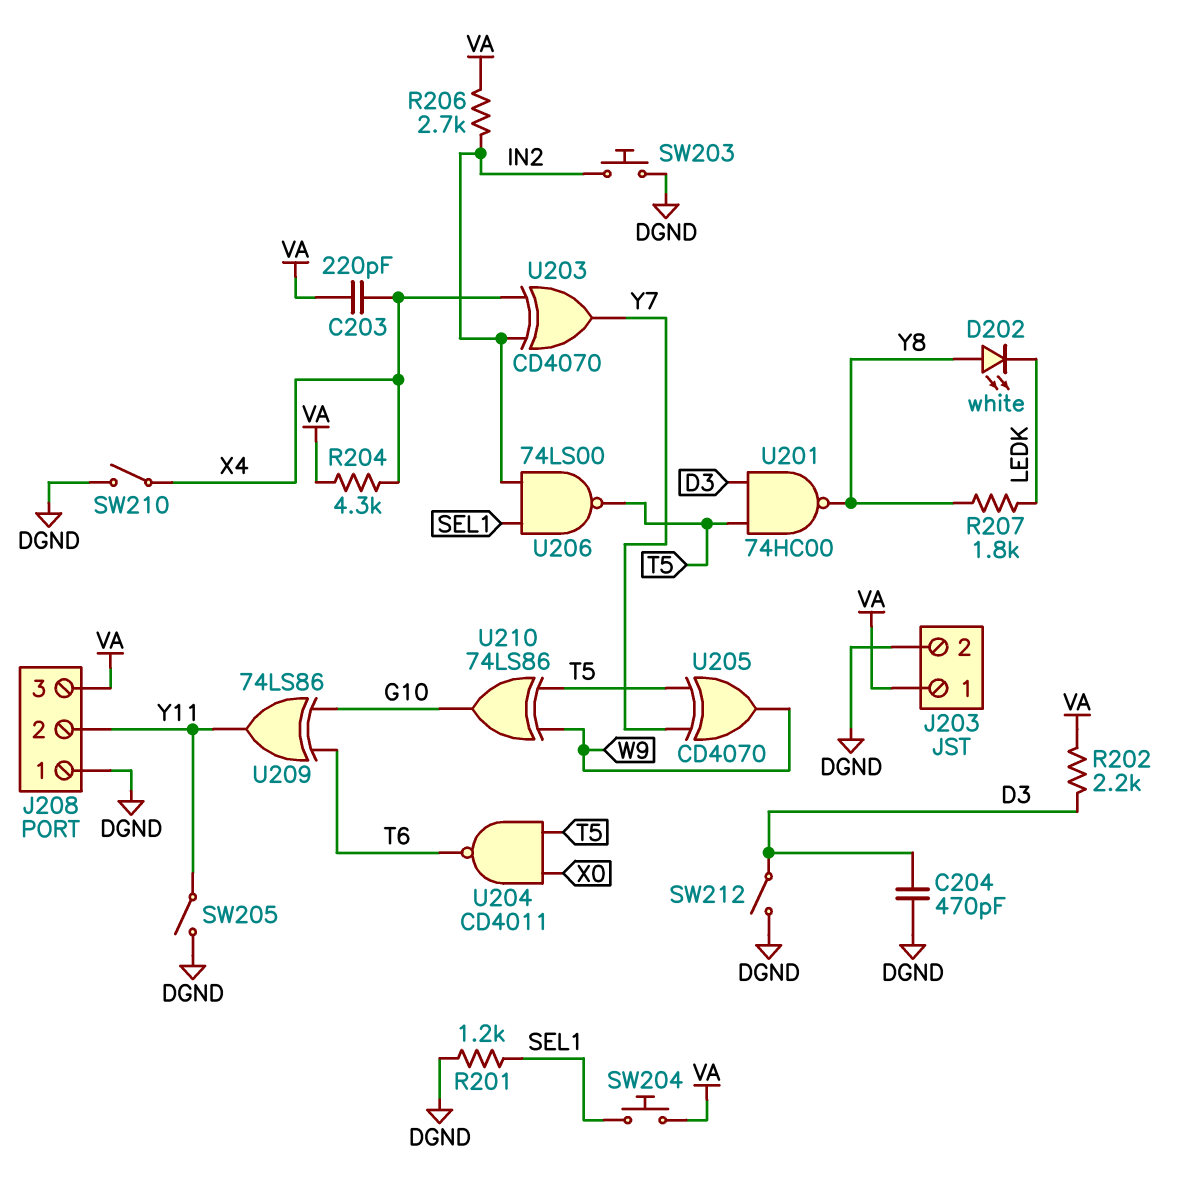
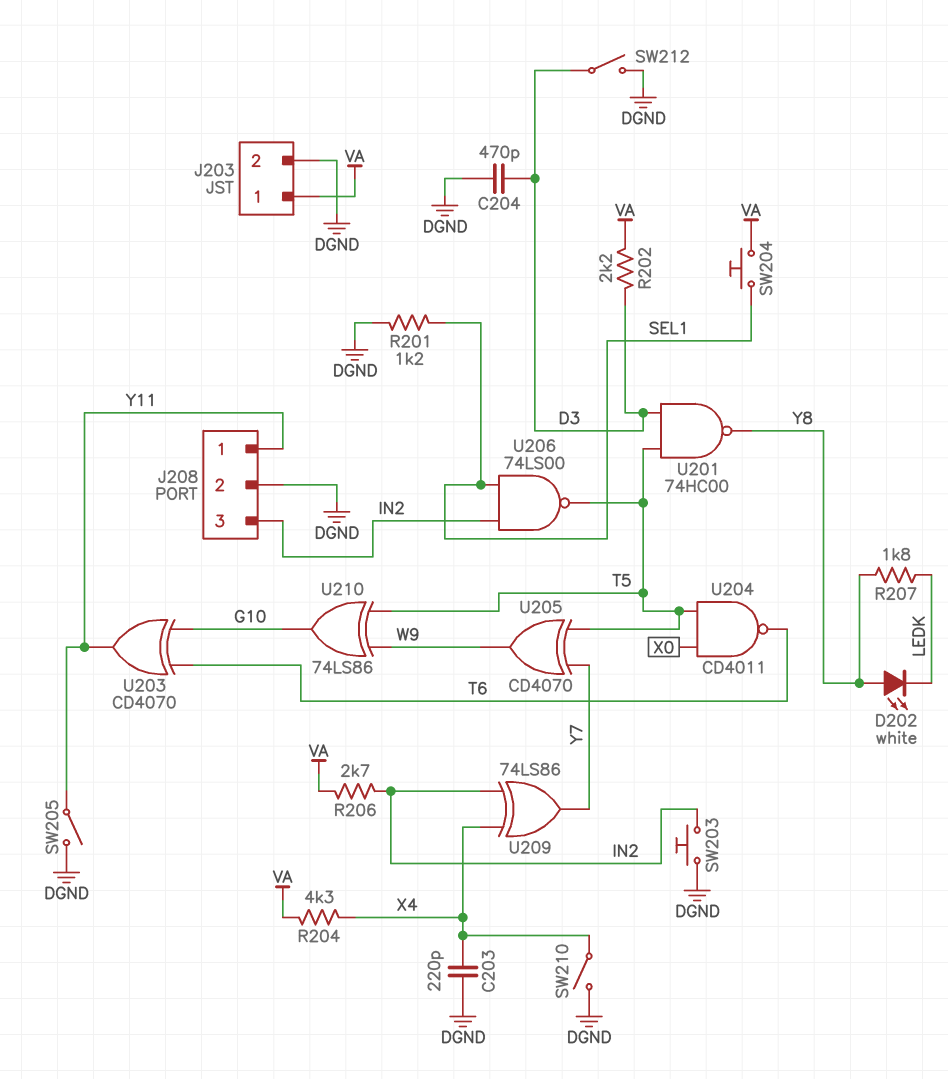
C203: 220pF (VA, X4) -> 220pF (DGND, X4)
J208 pin 1: DGND -> Y11
J208 pin 2: Y11 -> DGND
J208 pin 3: VA -> IN2
U203: XOR CD4070 (in IN2, in X4, out Y7) -> XOR CD4070 (in G10, in T6, out Y11)
U209: XOR 74LS86 (in G10, in T6, out Y11) -> XOR 74LS86 (in IN2, in X4, out Y7)

